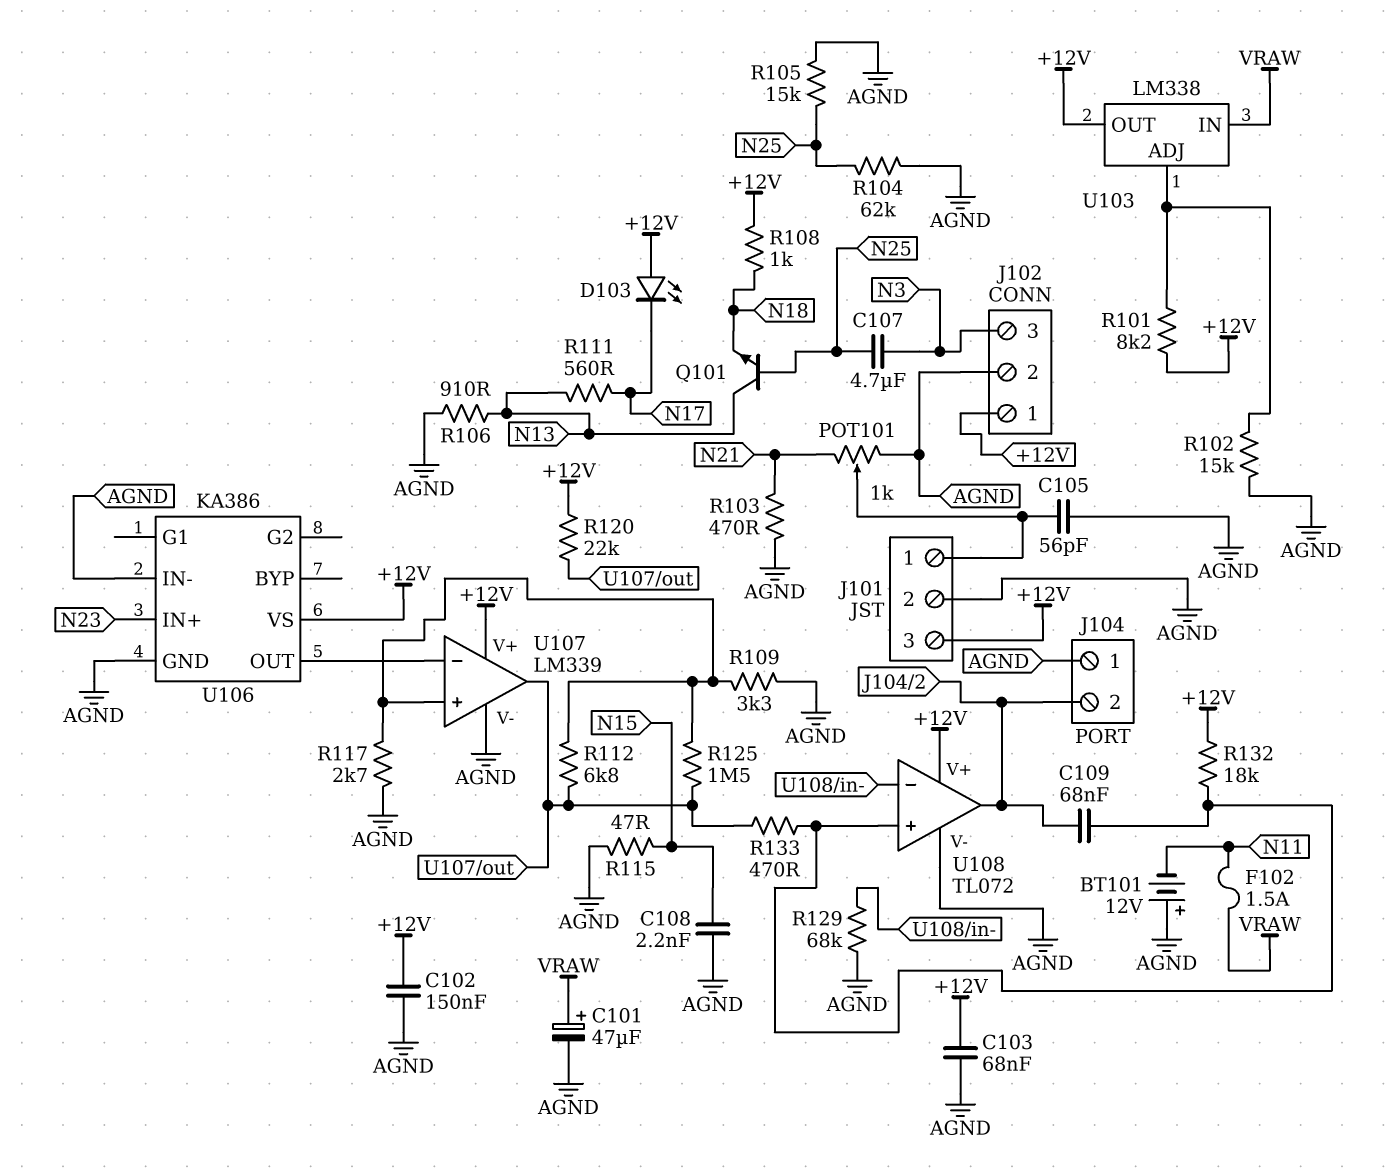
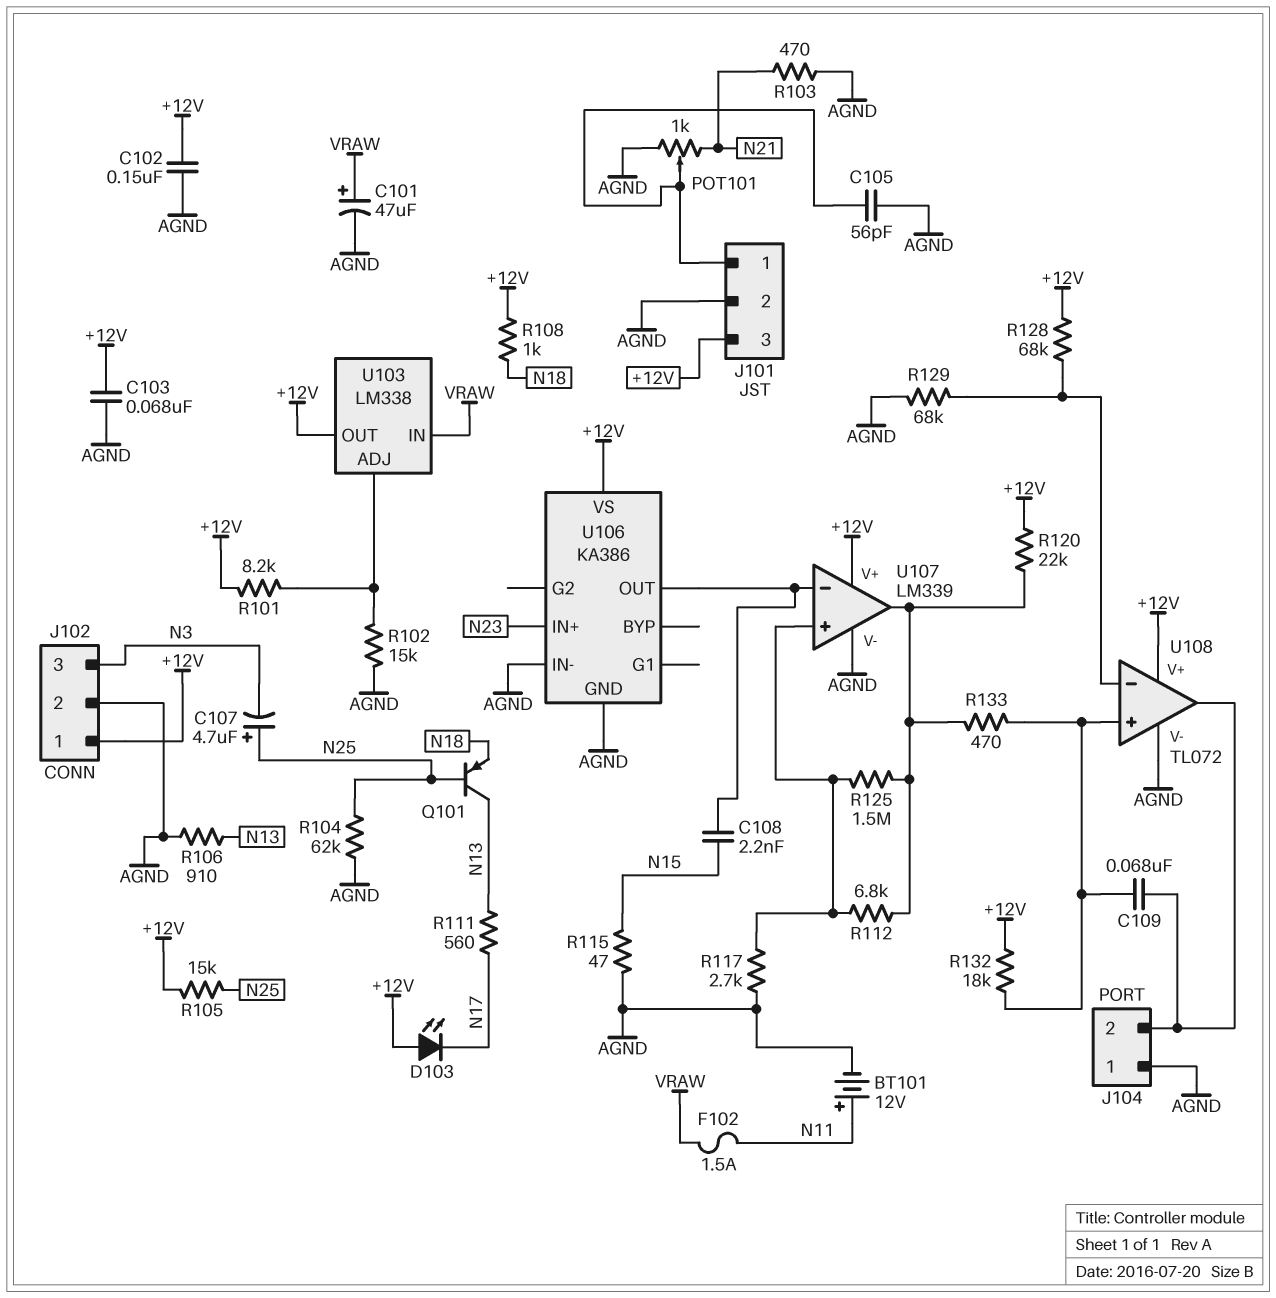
BT101: 12V (plus AGND, minus N11) -> 12V (plus N11, minus AGND)
C107: 4.7uF (N3, N25) -> 4.7uF (plus N25, minus N3)
C108: 2.2nF (AGND, N15) -> 2.2nF (N15, U106/OUT)
Q101: NPN (B N25, C N13, E N18) -> PNP (B N25, C N13, E N18)
R105: 15k (AGND, N25) -> 15k (+12V, N25)
R109: 3.3k (AGND, U107/in+) -> none
R128: none -> 68k (+12V, U108/in-)

